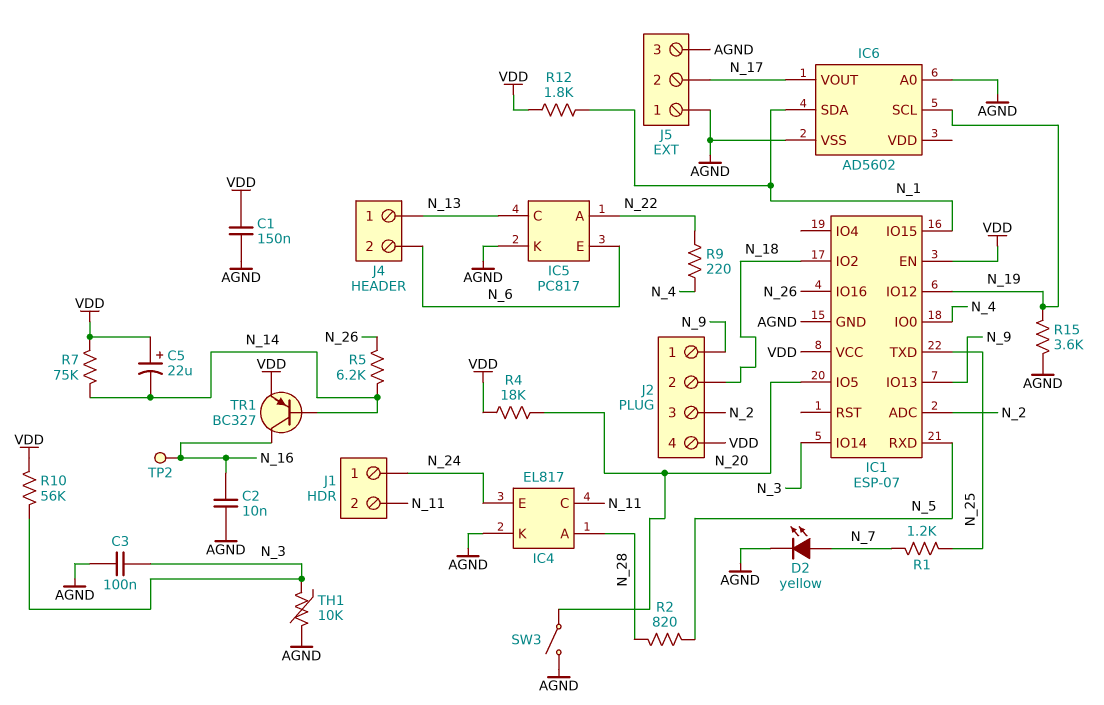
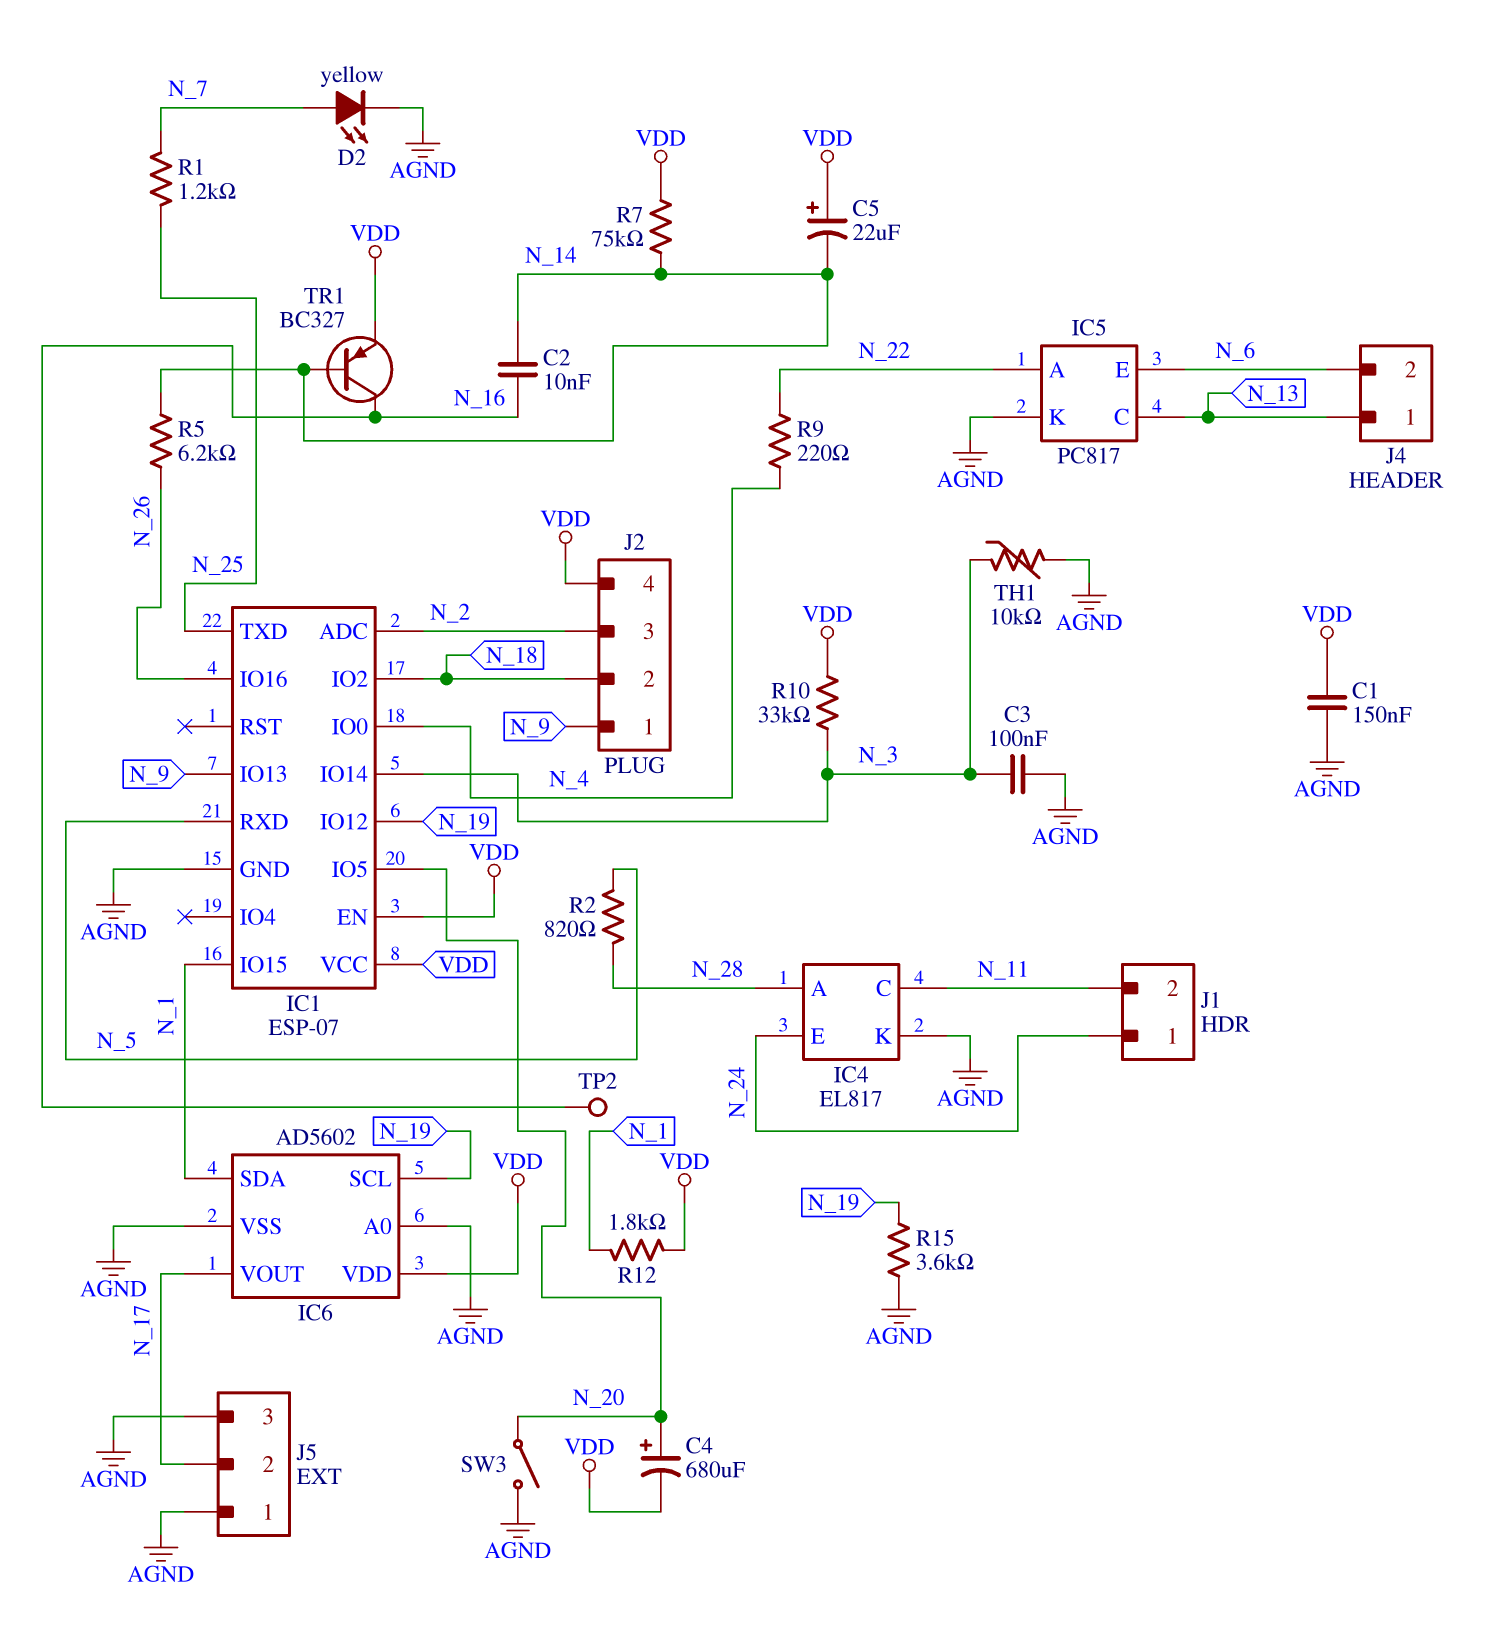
C2: 10nF (AGND, N_16) -> 10nF (N_14, N_16)
C4: none -> 680uF (plus N_20, minus VDD)
IC6 pin VDD: none -> VDD
R4: 18k (N_20, VDD) -> none
R10: 56k (N_3, VDD) -> 33k (N_3, VDD)

